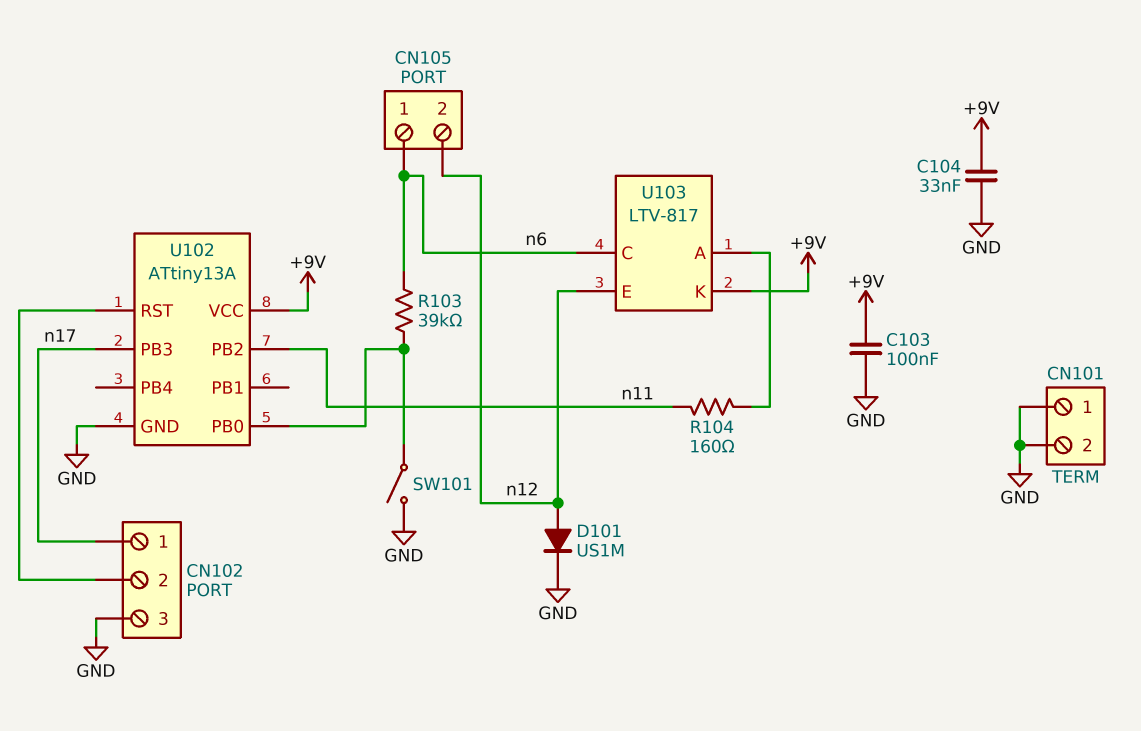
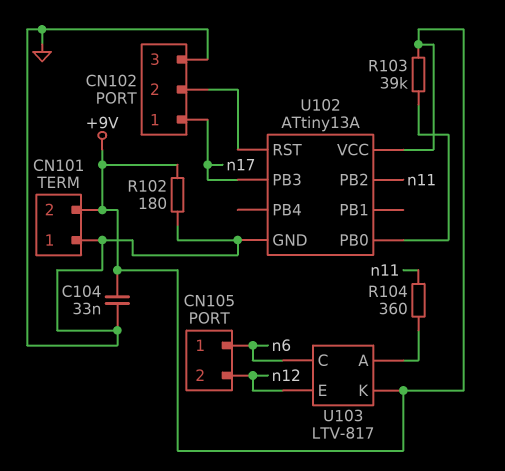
C103: 100nF (+9V, GND) -> none
CN101 pin 2: GND -> +9V
D101: diode US1M (A n12, K GND) -> none
R102: none -> 180 (+9V, GND)
R103: 39k (U102/PB0, n6) -> 39k (+9V, U102/PB0)
R104: 160 (U103/A, n11) -> 360 (U103/A, n11)
SW101: switch (GND, U102/PB0) -> none

